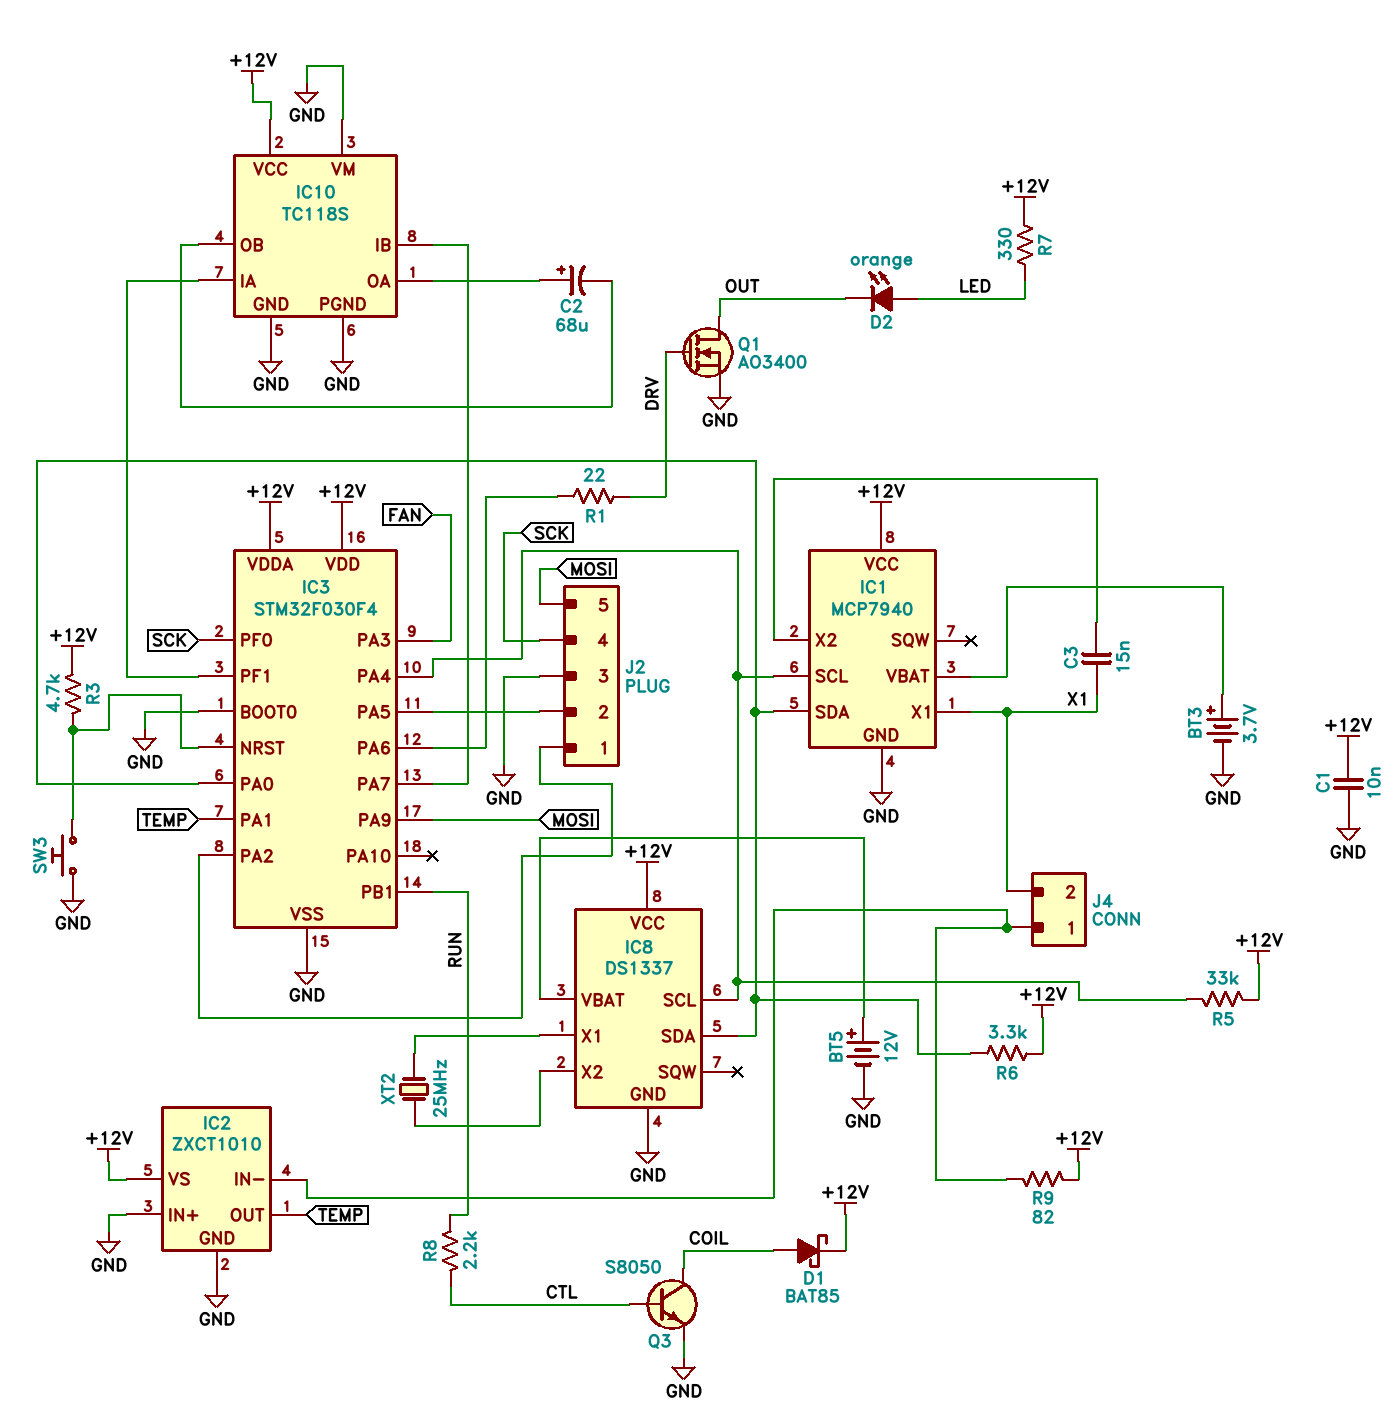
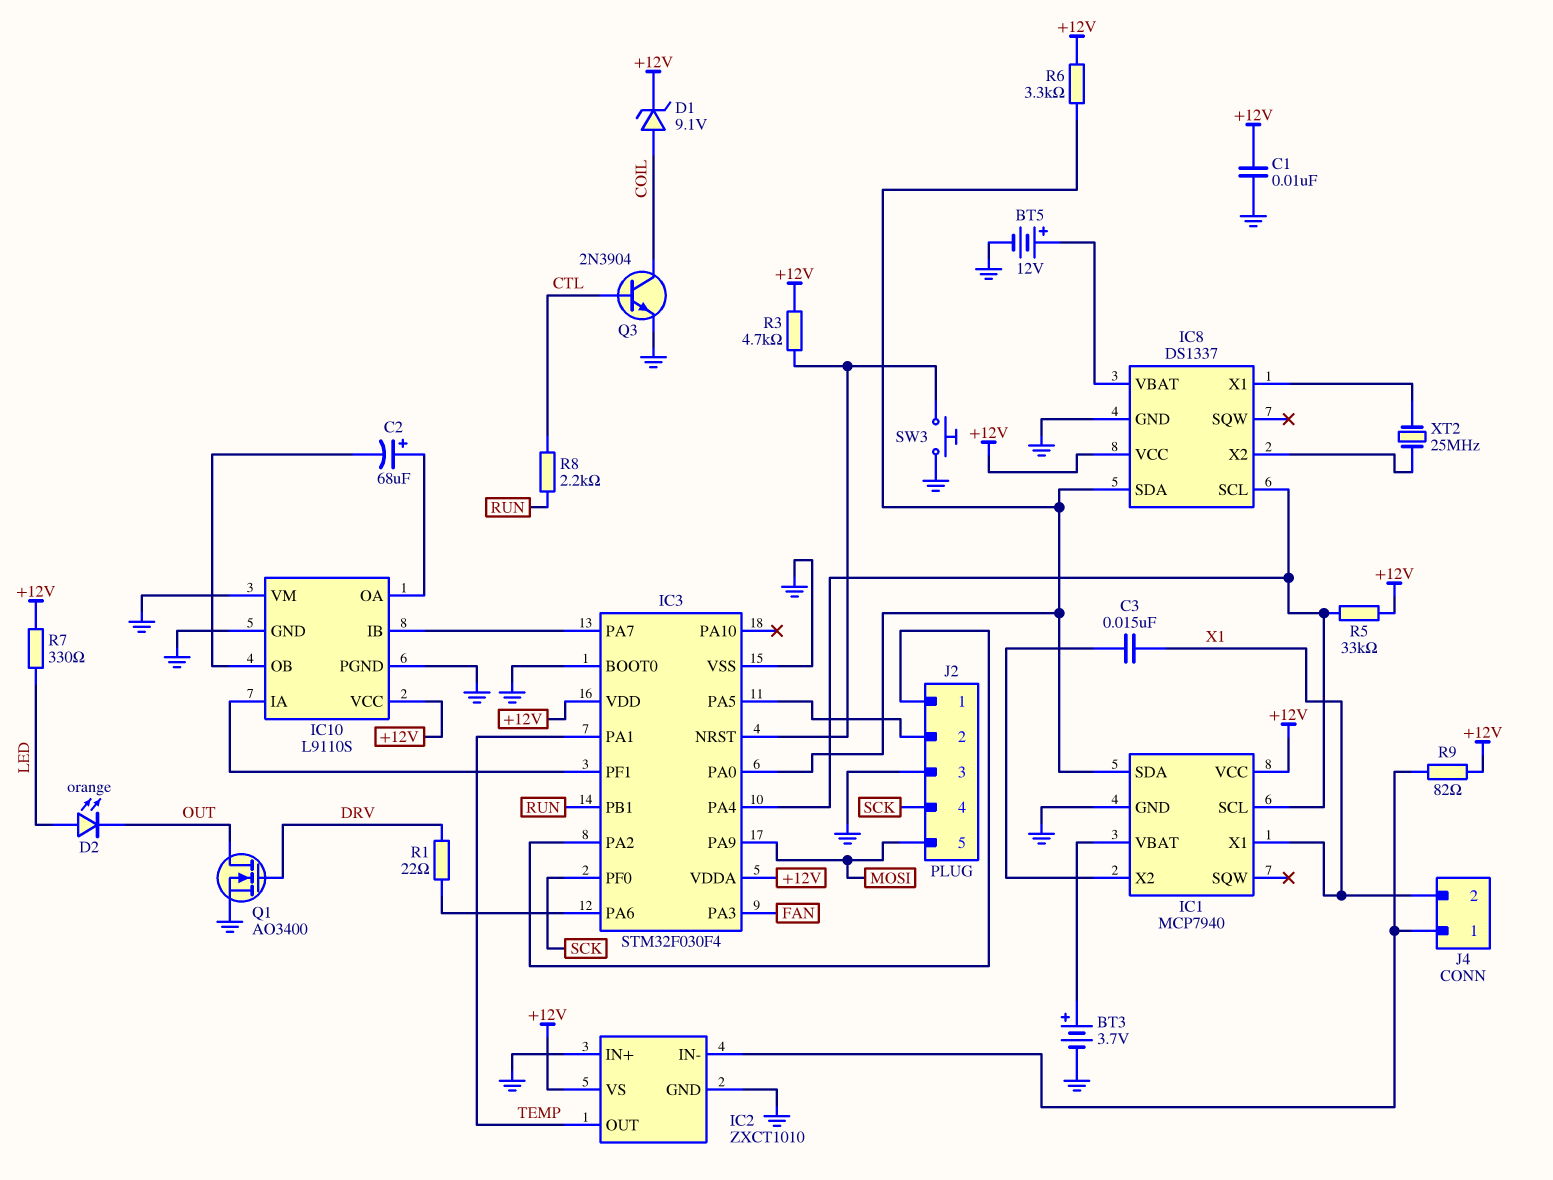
D1: schottky BAT85 (A COIL, K +12V) -> zener 9.1V (A COIL, K +12V)
IC10: TC118S -> L9110S
Q3: NPN S8050 (B CTL, C COIL, E GND) -> NPN 2N3904 (B CTL, C COIL, E GND)

